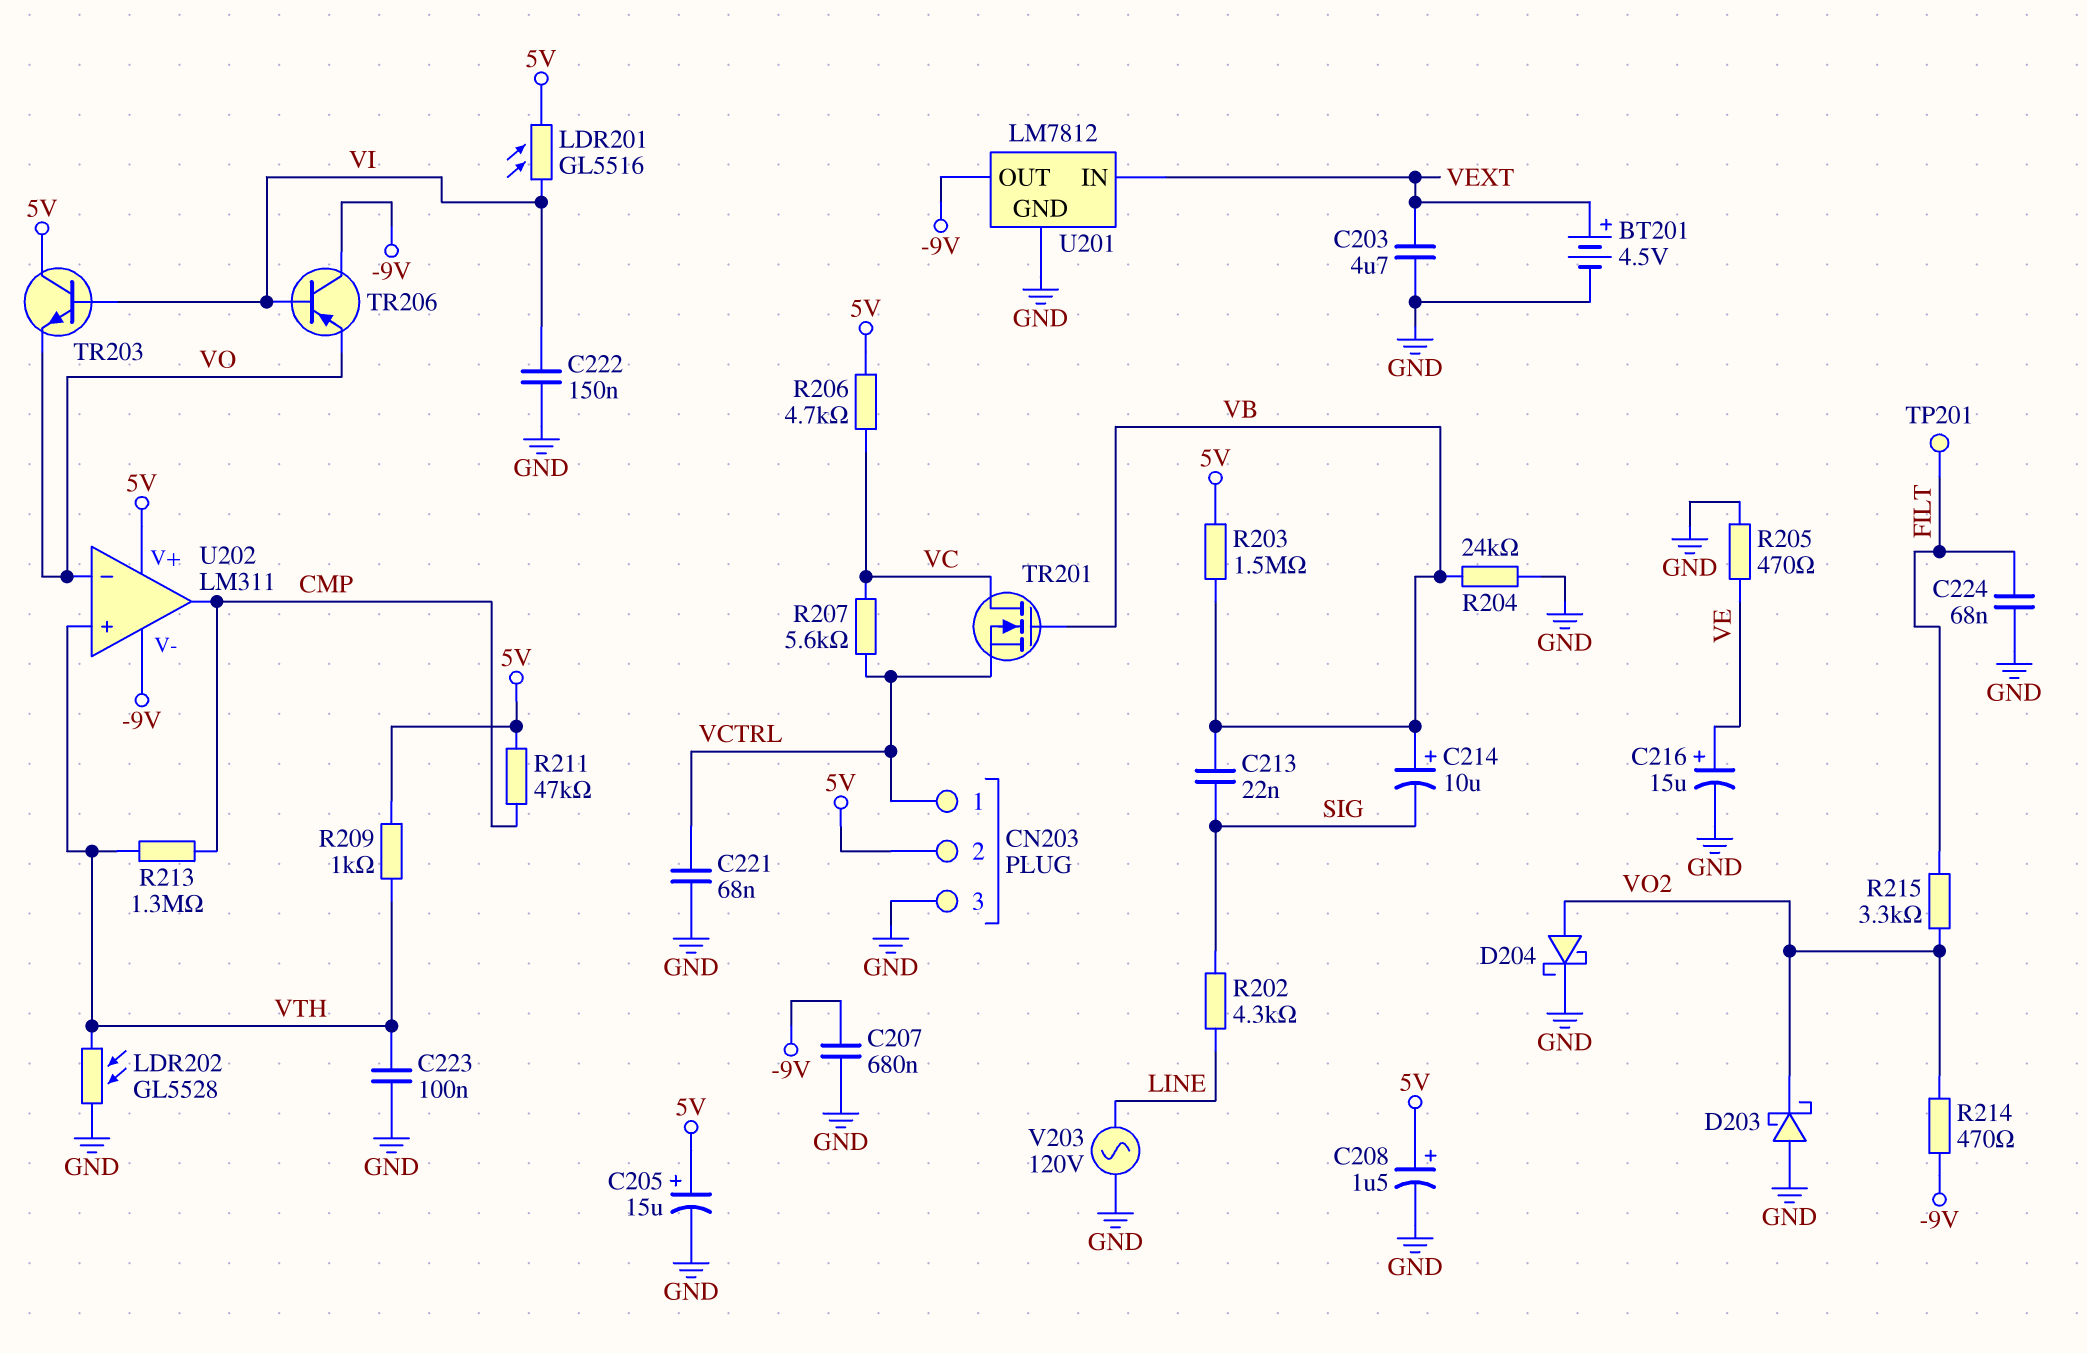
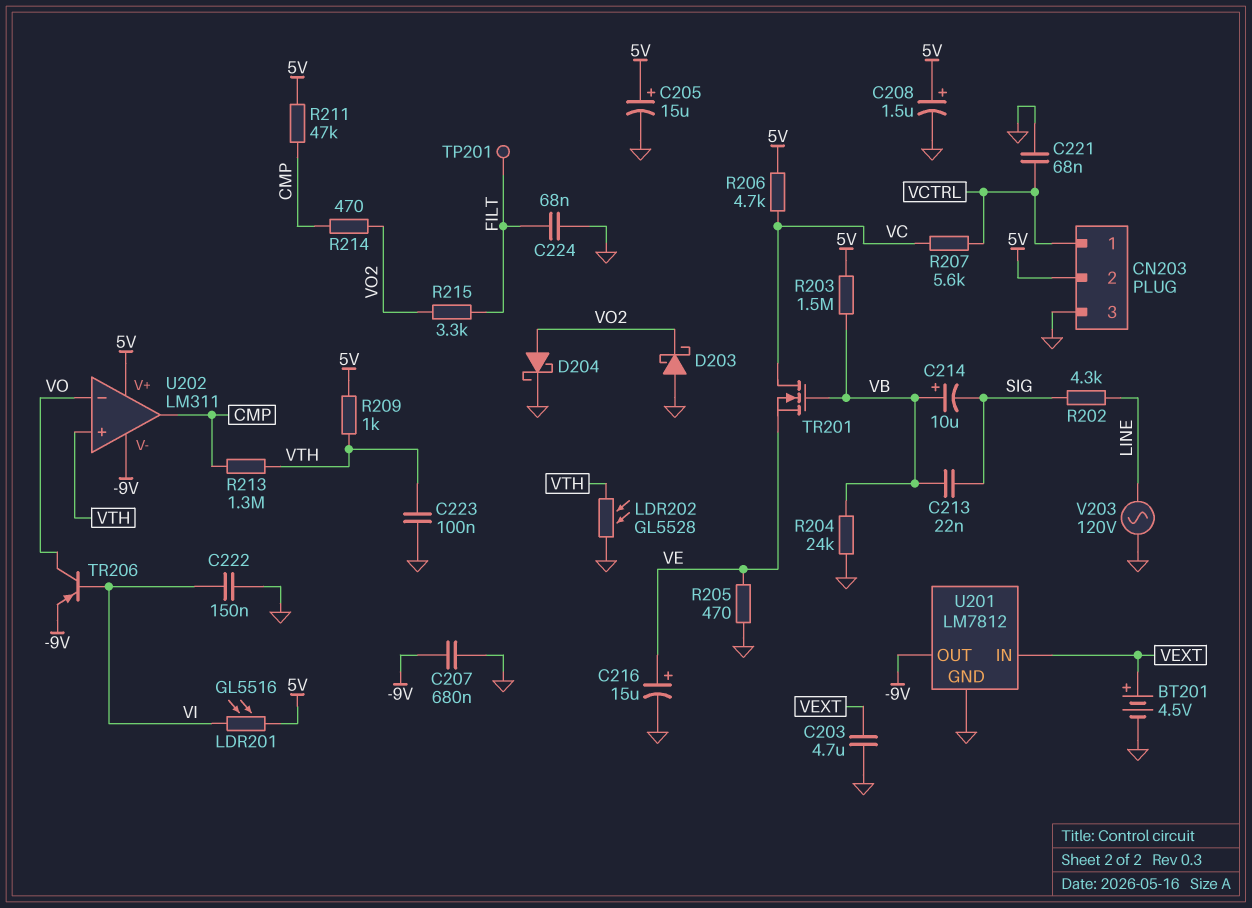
R214: 470 (-9V, VO2) -> 470 (CMP, VO2)
TR201: NMOS (G VB, D VC, S VCTRL) -> NMOS (G VB, D VC, S VE)
TR203: NPN (B VI, C 5V, E VO) -> none
TR206: PNP (B VI, C -9V, E VO) -> PNP (B VI, C VO, E -9V)

